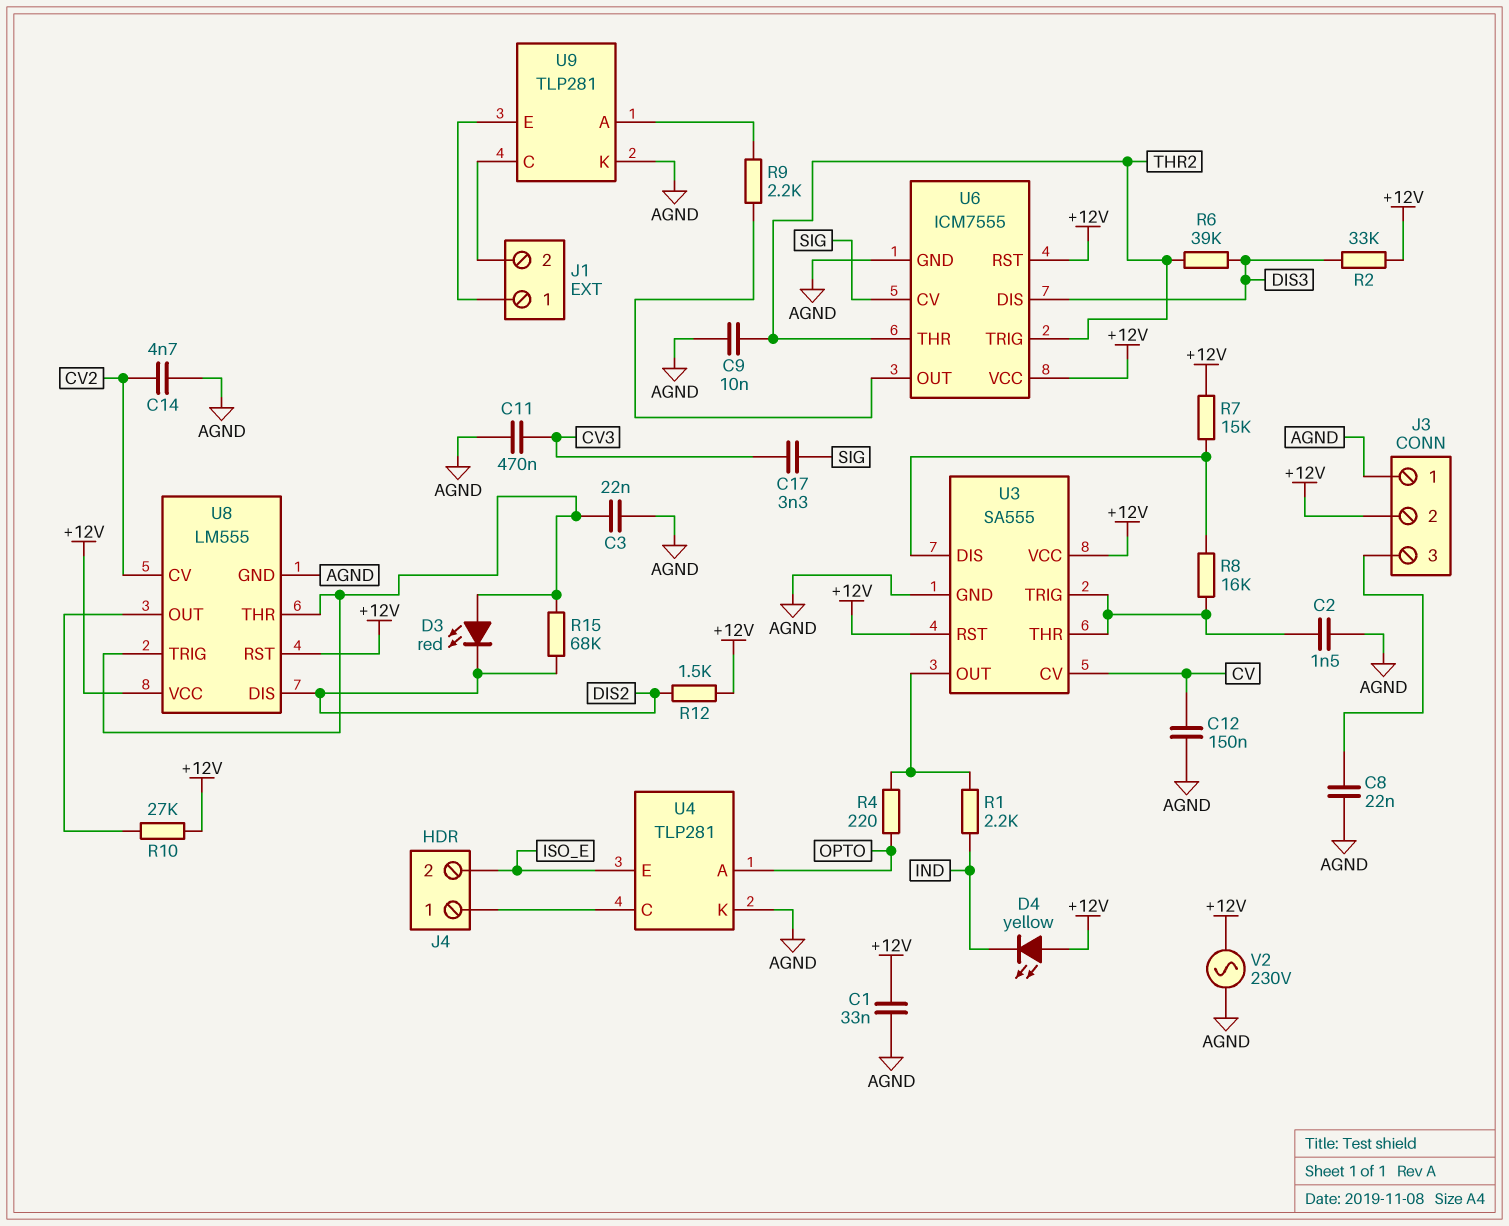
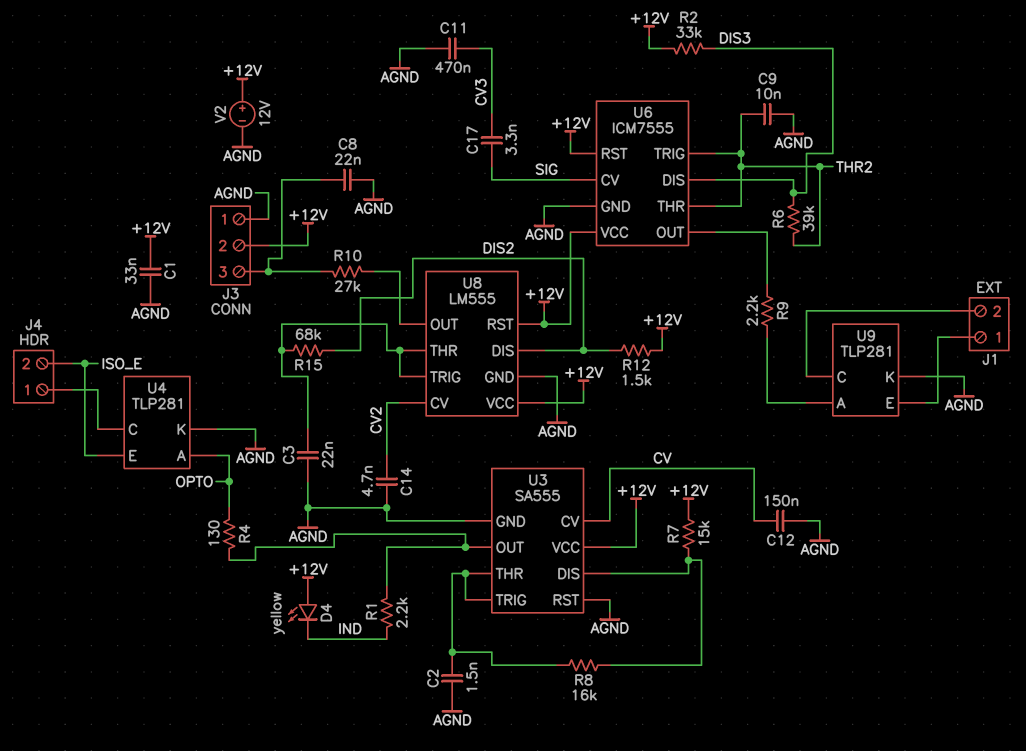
D3: LED red (A U8/THR, K DIS2) -> none
R4: 220 (OPTO, U3/OUT) -> 130 (OPTO, U3/OUT)
R10: 27k (+12V, U8/OUT) -> 27k (J3/3, U8/OUT)
U3 pin RST: +12V -> AGND
V2: AC 230V (+12V, AGND) -> 12V (plus +12V, minus AGND)

